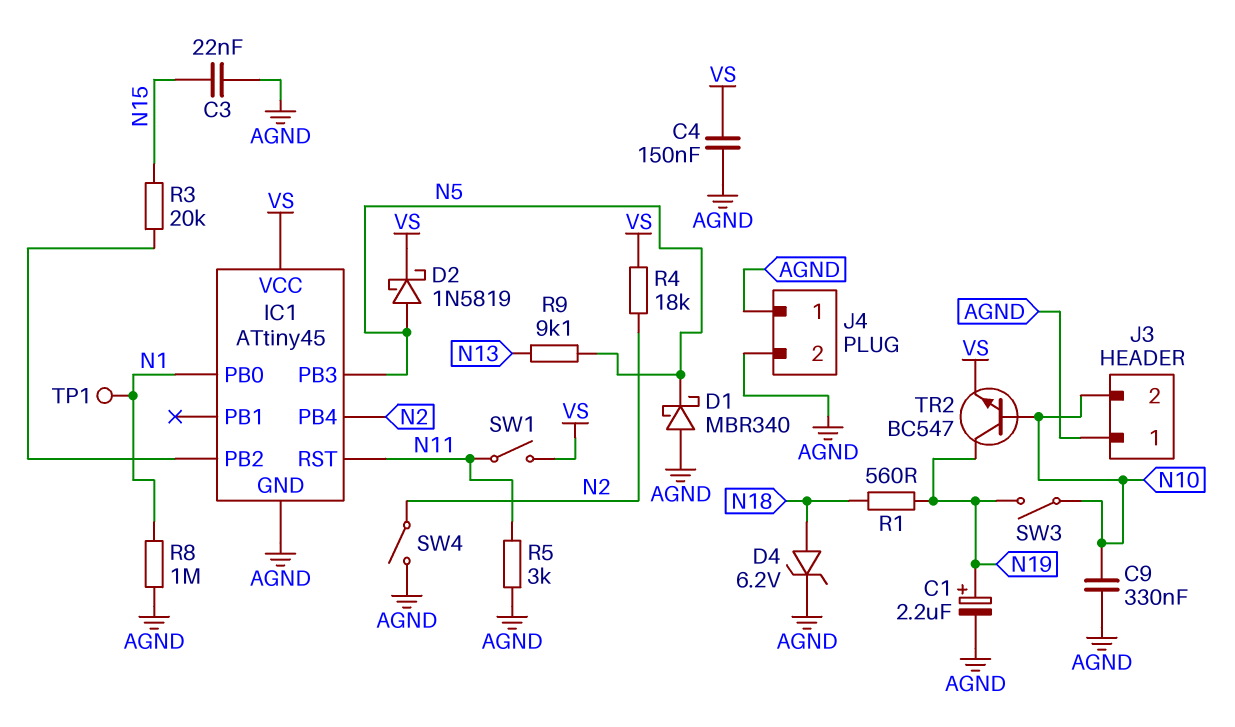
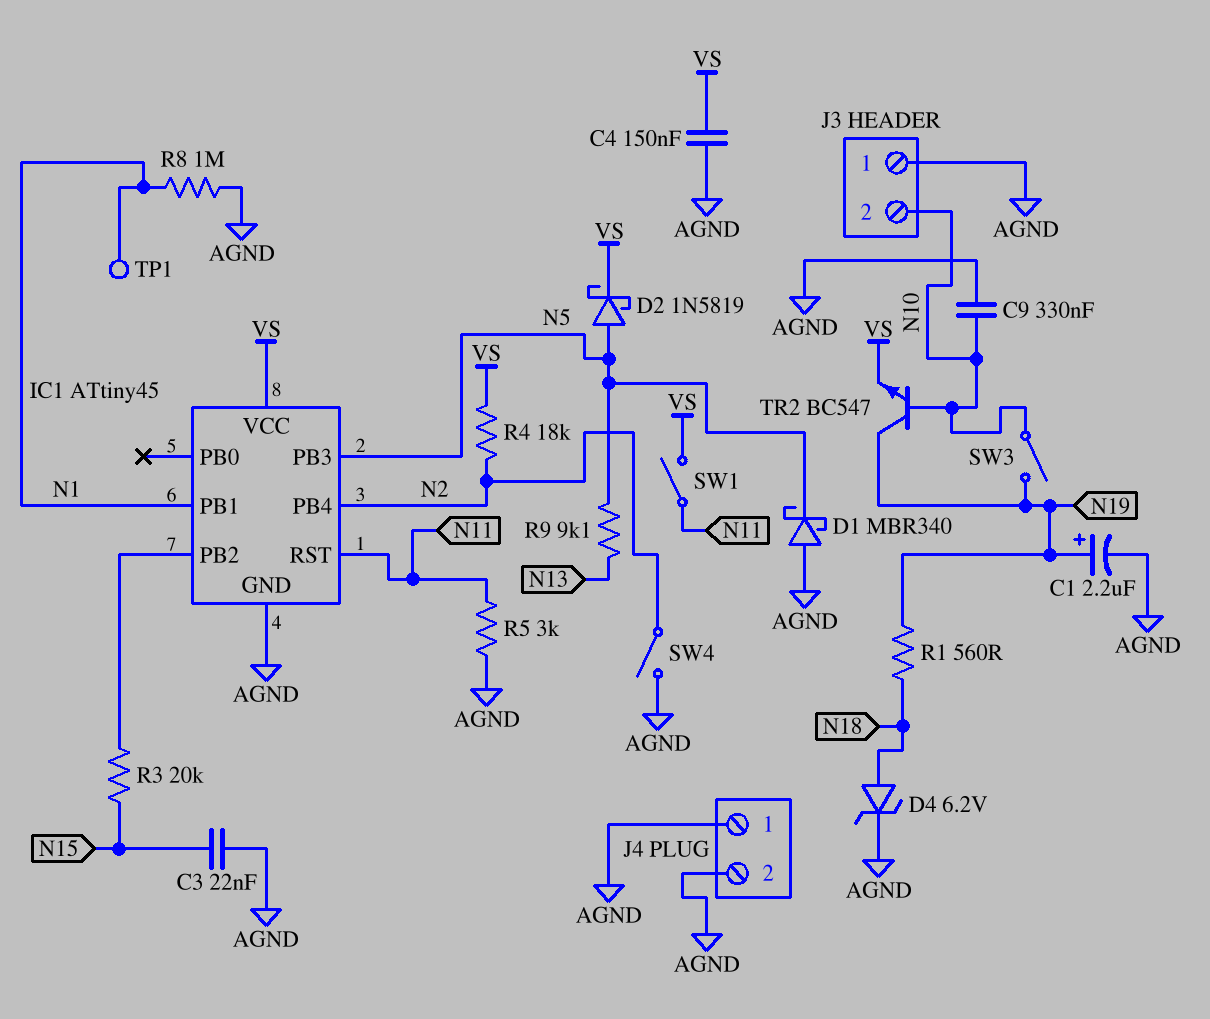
IC1 pin PB0: N1 -> none
IC1 pin PB1: none -> N1

